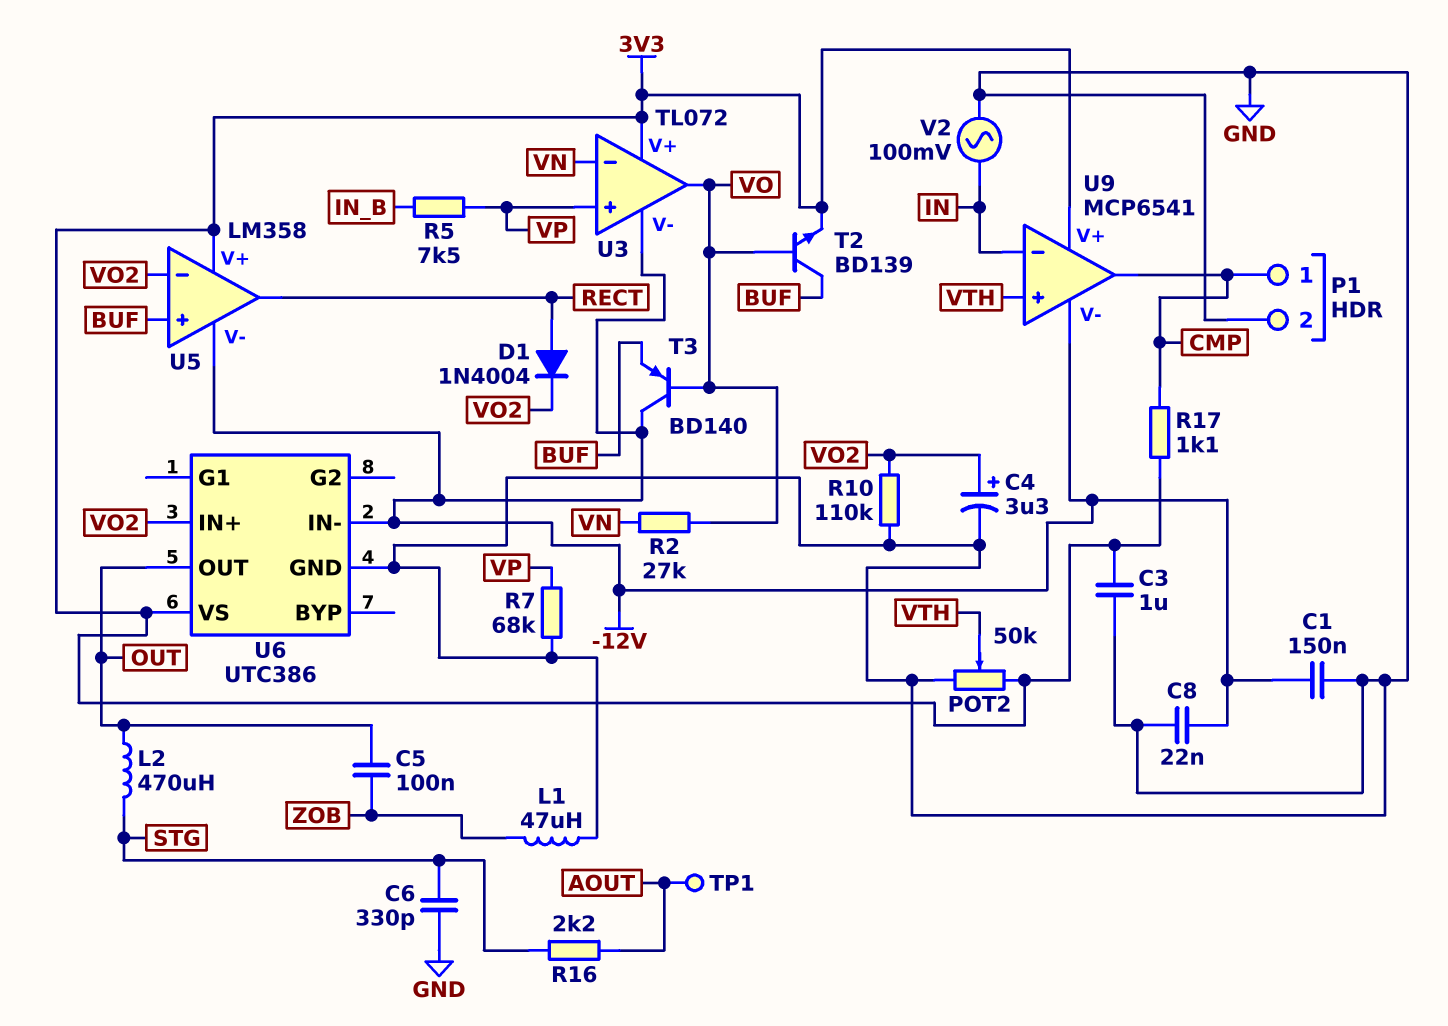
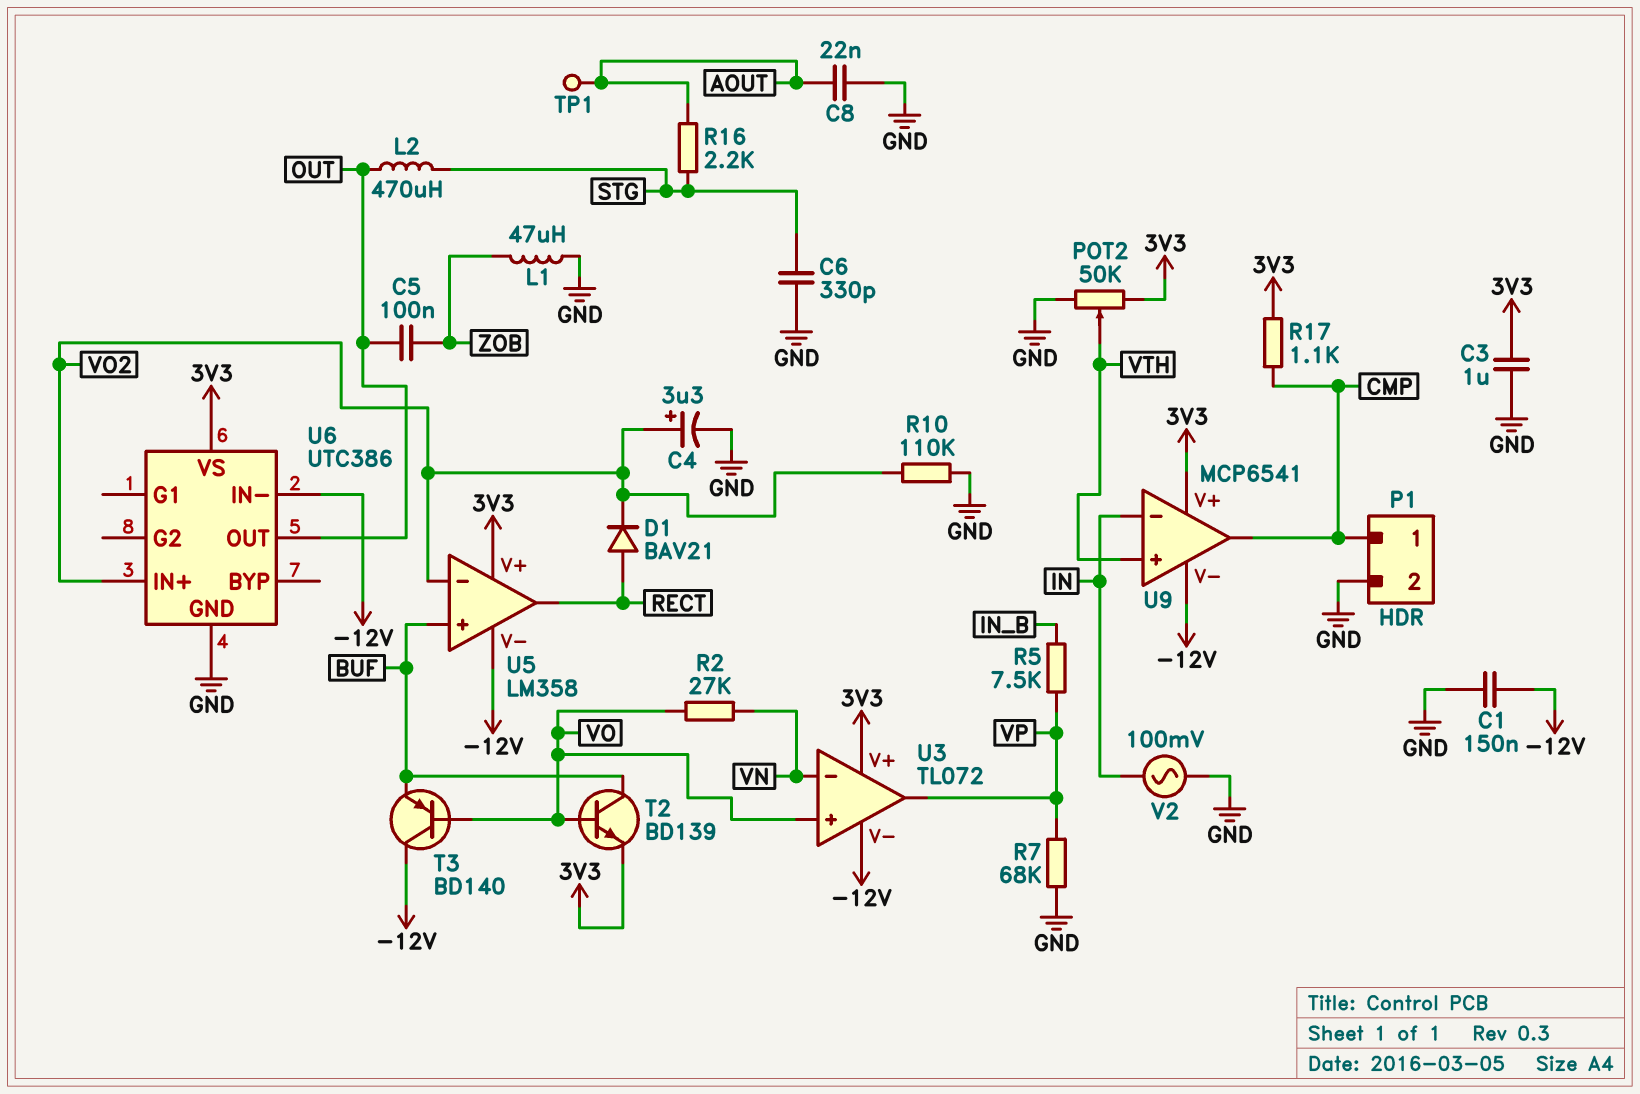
C8: 22nF (-12V, GND) -> 22nF (AOUT, GND)
D1: diode 1N4004 (A RECT, K VO2) -> diode BAV21 (A RECT, K VO2)
U3 pin in+: VP -> VO
U3 pin out: VO -> VP

